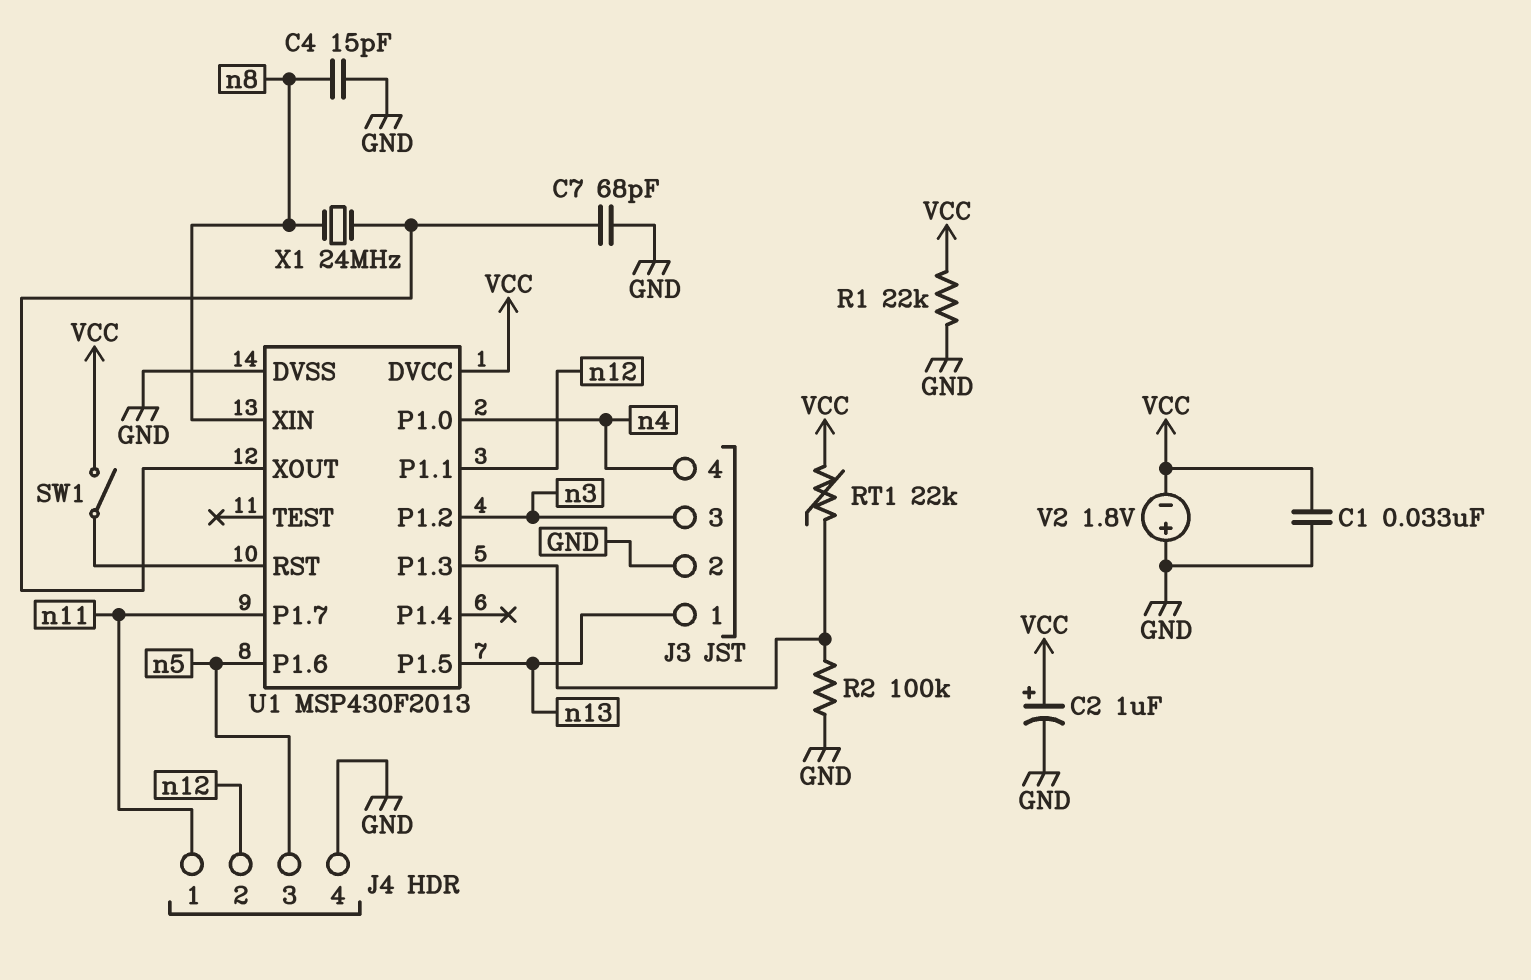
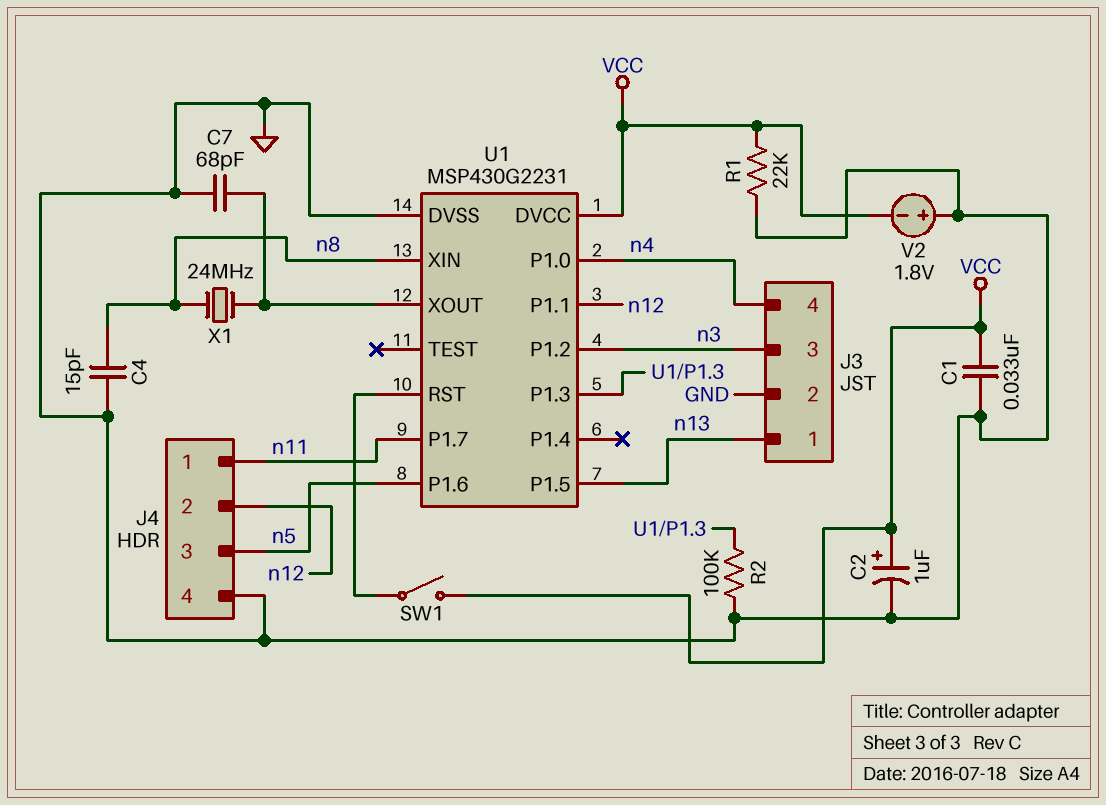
RT1: 22k (U1/P1.3, VCC) -> none
U1: MSP430F2013 -> MSP430G2231

